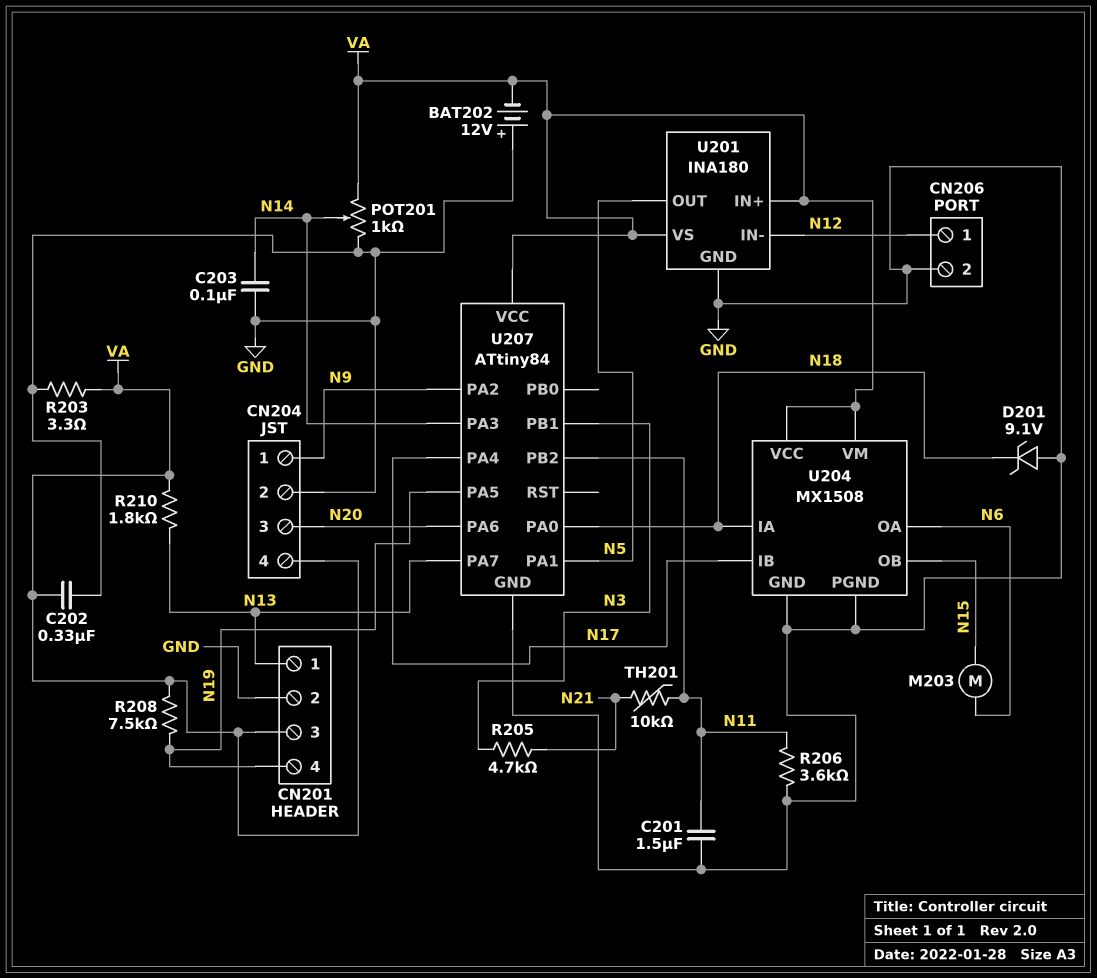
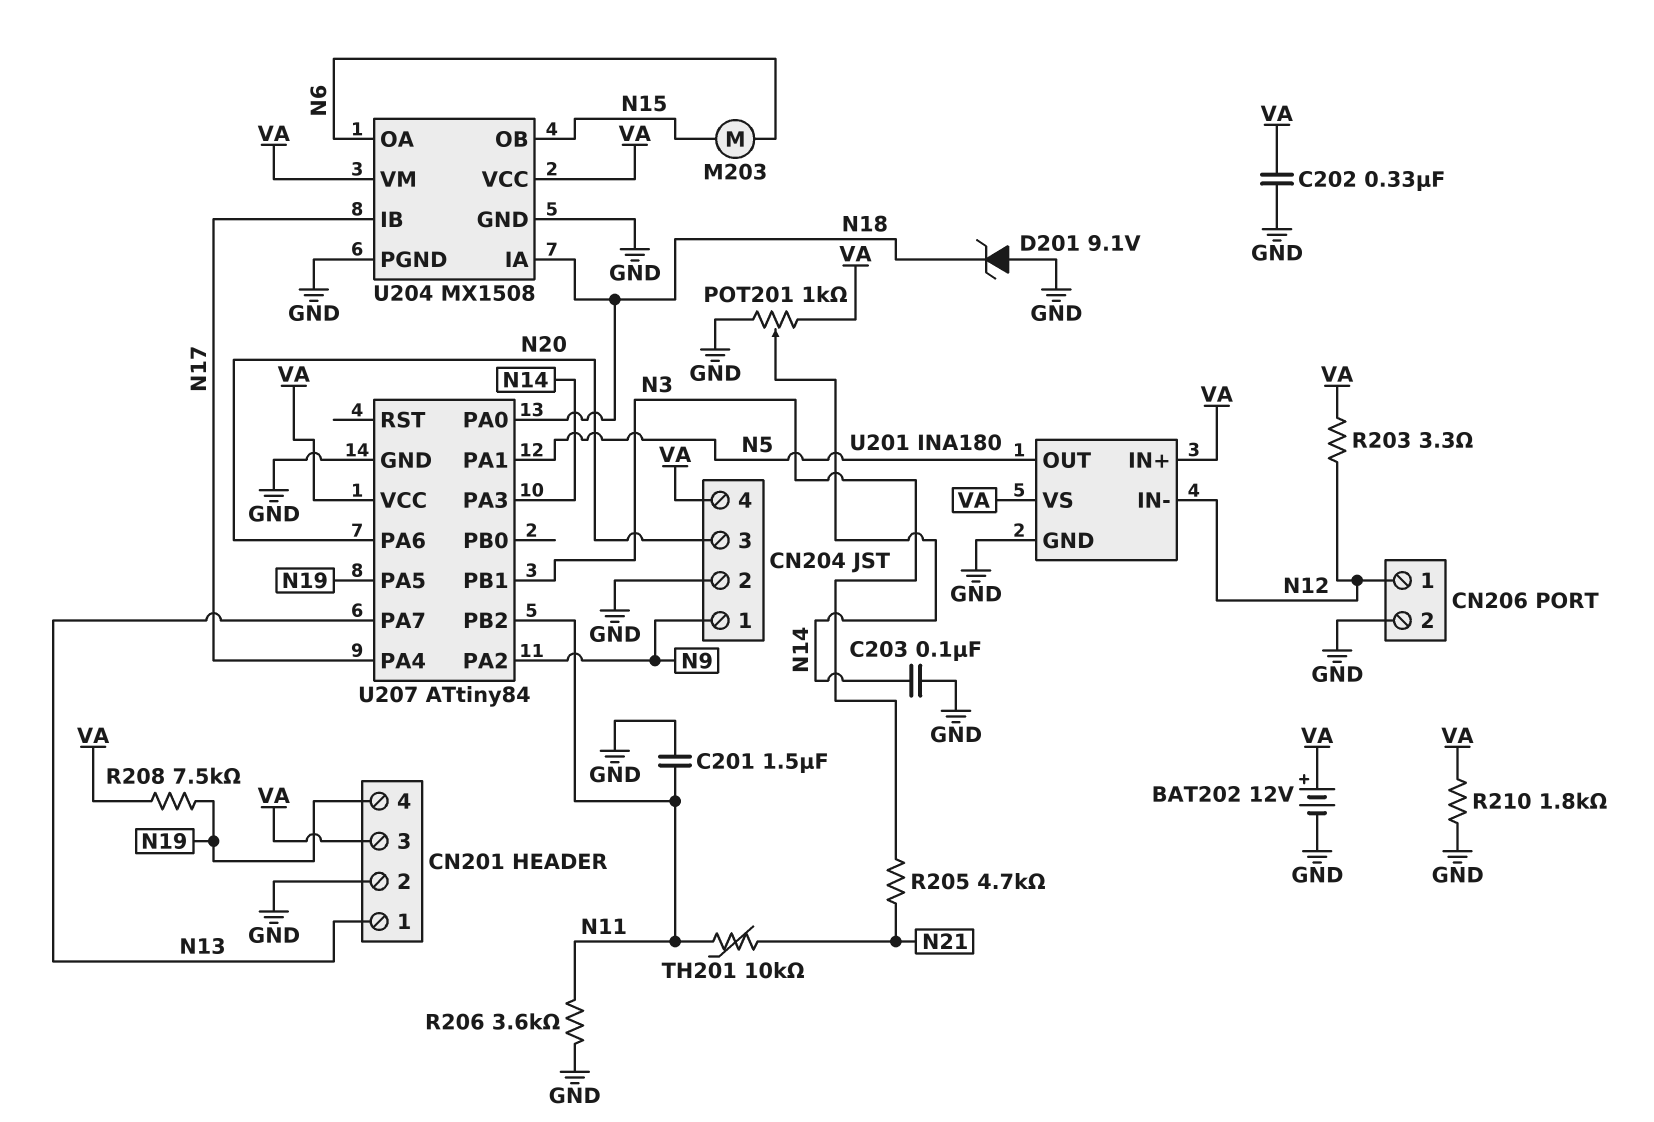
BAT202: 12V (plus GND, minus VA) -> 12V (plus VA, minus GND)
R203: 3.3 (GND, VA) -> 3.3 (N12, VA)
R210: 1.8k (N13, VA) -> 1.8k (GND, VA)

